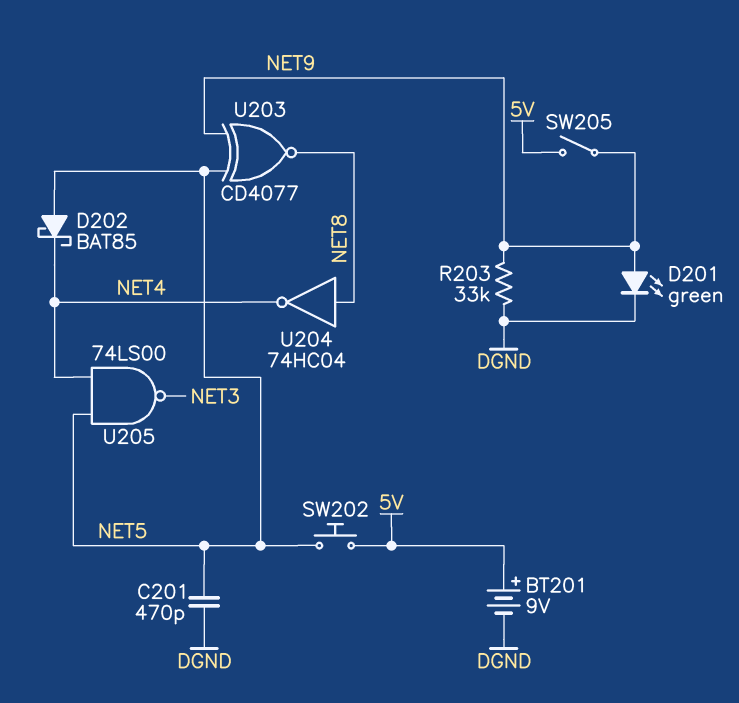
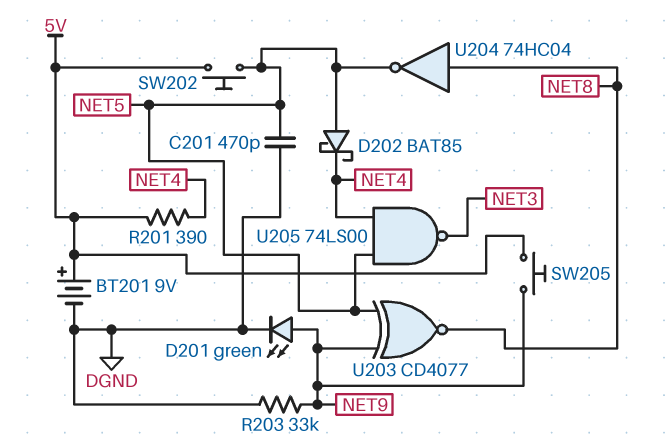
R201: none -> 390 (5V, NET4)
SW205: switch (5V, NET9) -> button (5V, NET9)
U204: NOT 74HC04 (in NET8, out NET4) -> NOT 74HC04 (in NET8, out NET5)

